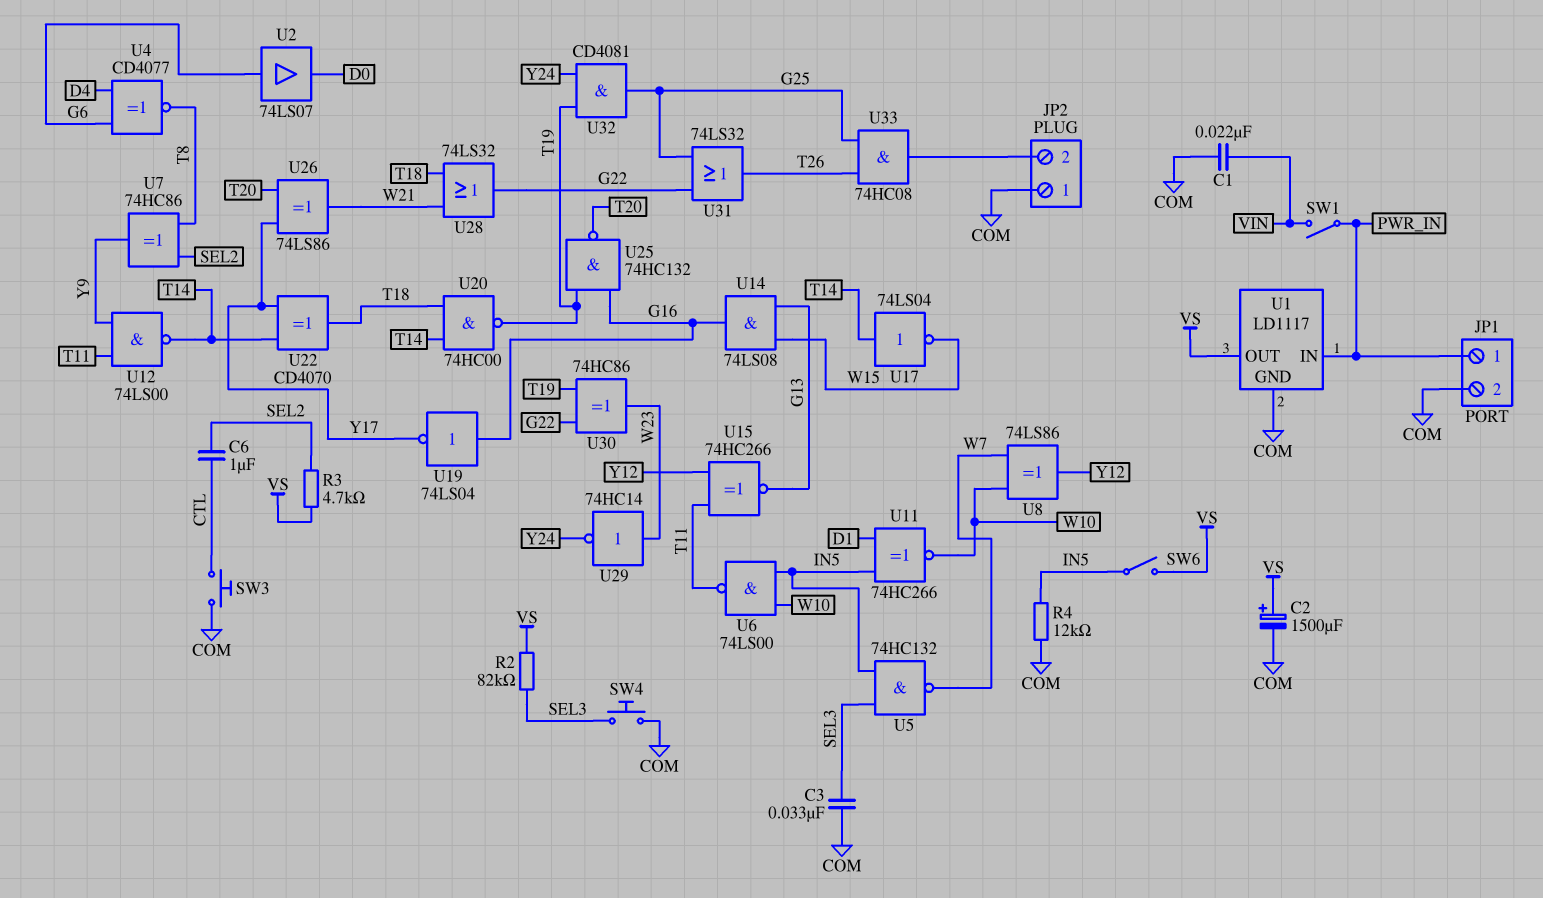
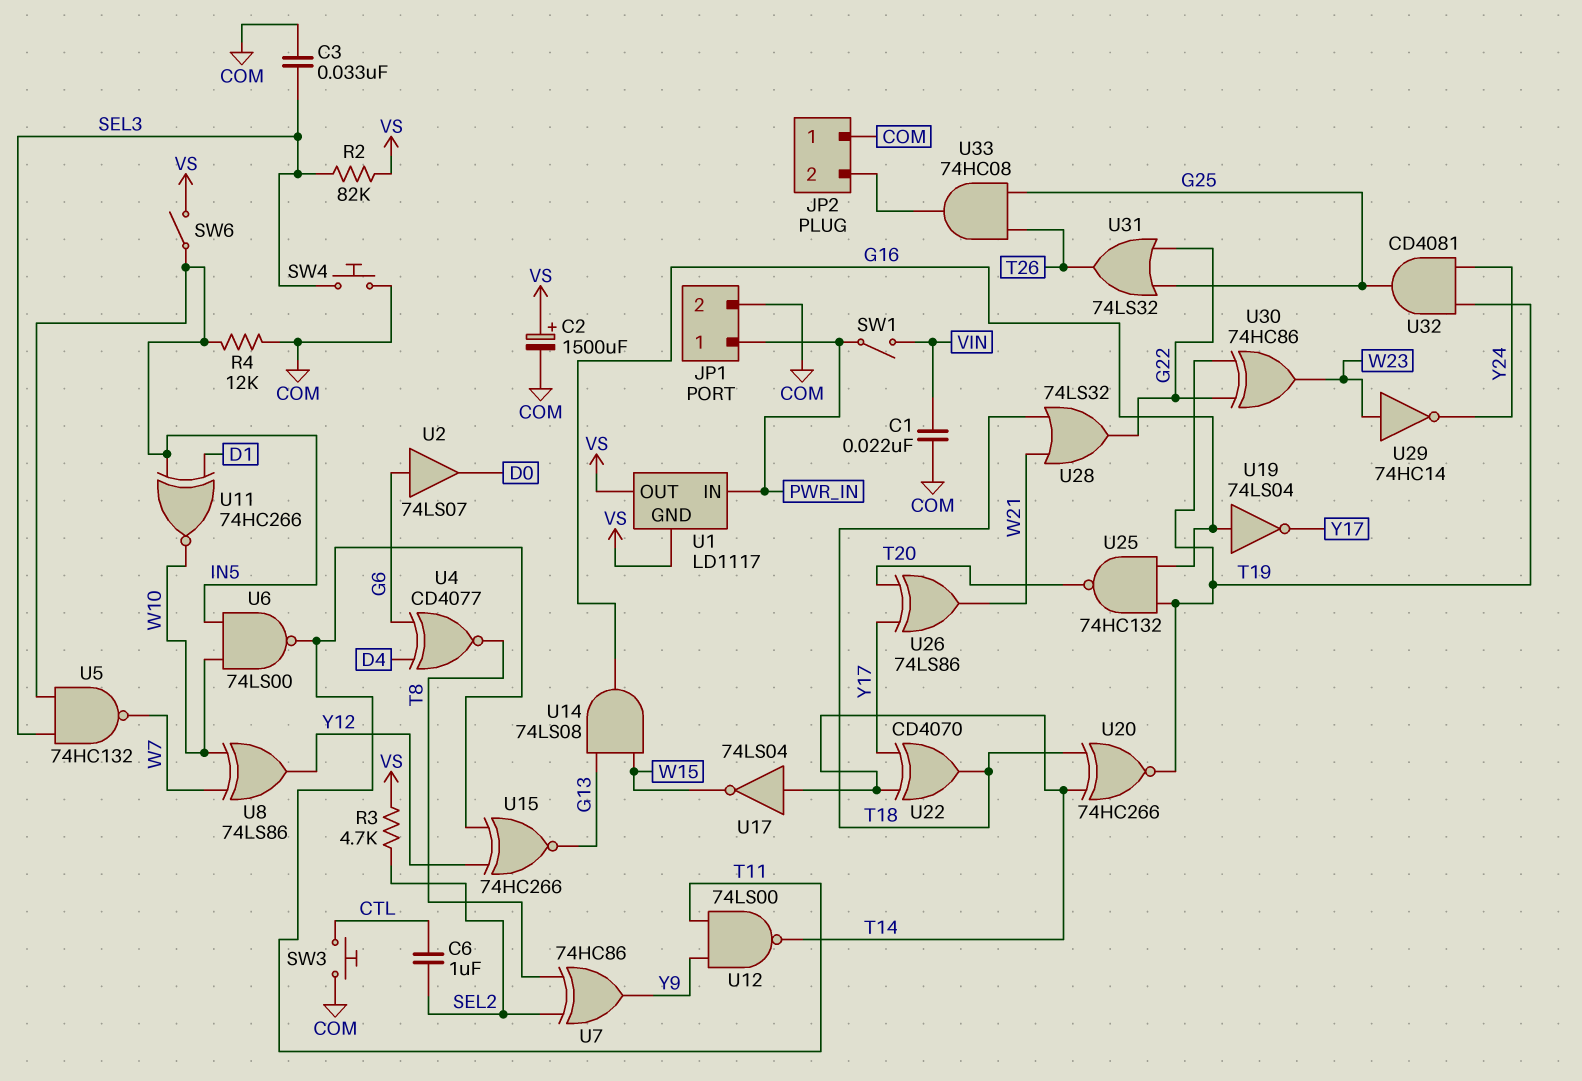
U1 pin GND: COM -> VS
U20: NAND 74HC00 (in T14, in T18, out T19) -> XNOR 74HC266 (in T14, in T18, out T19)

